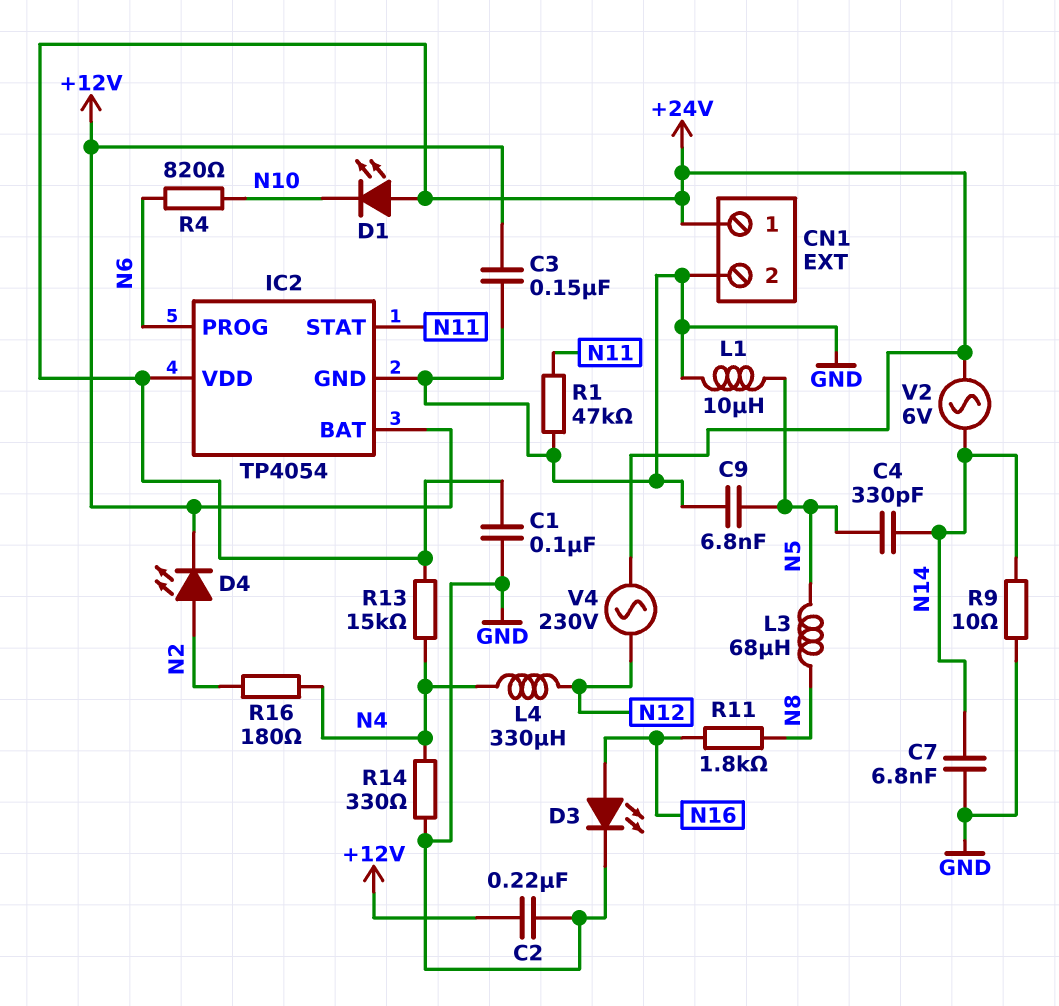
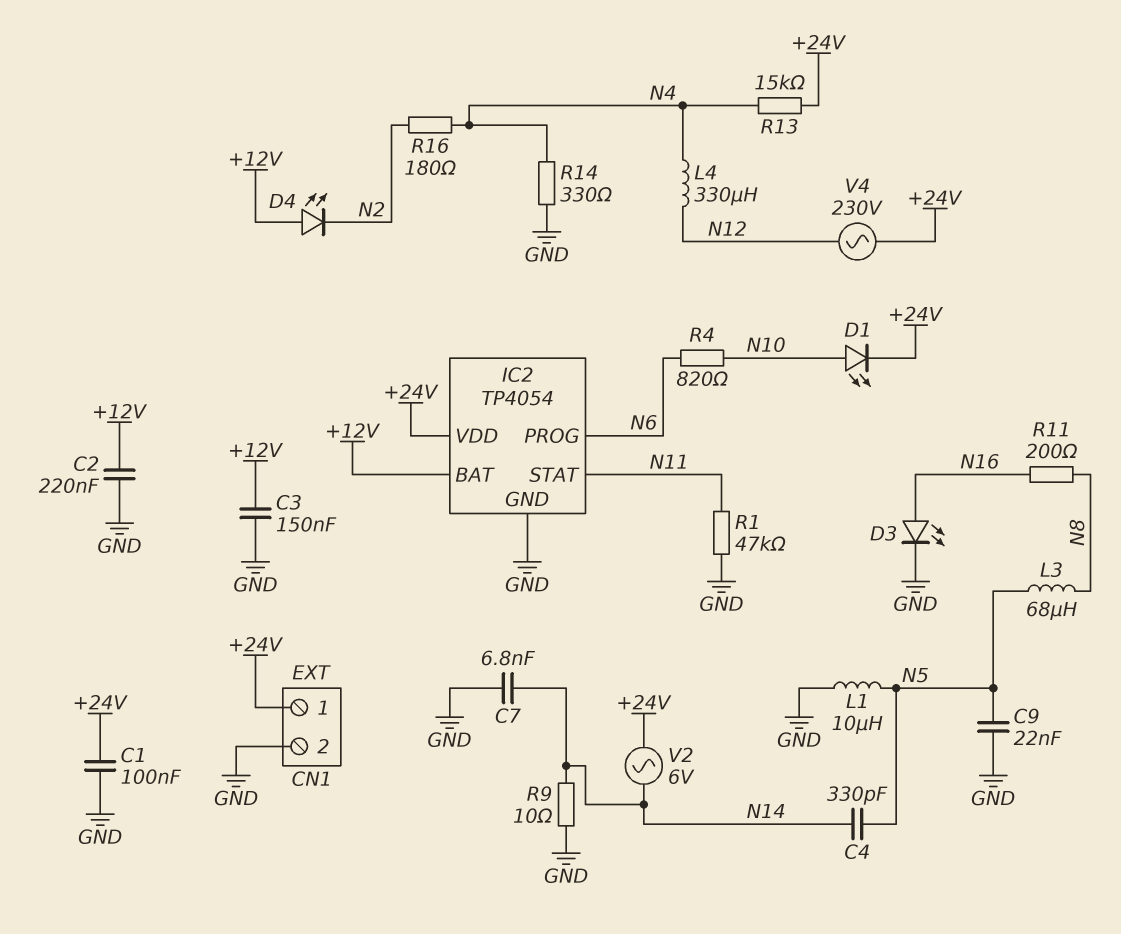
C9: 6.8nF (GND, N5) -> 22nF (GND, N5)
D1: LED (A +24V, K N10) -> LED (A N10, K +24V)
D4: LED (A N2, K +12V) -> LED (A +12V, K N2)
R11: 1.8k (N8, N16) -> 200 (N8, N16)

